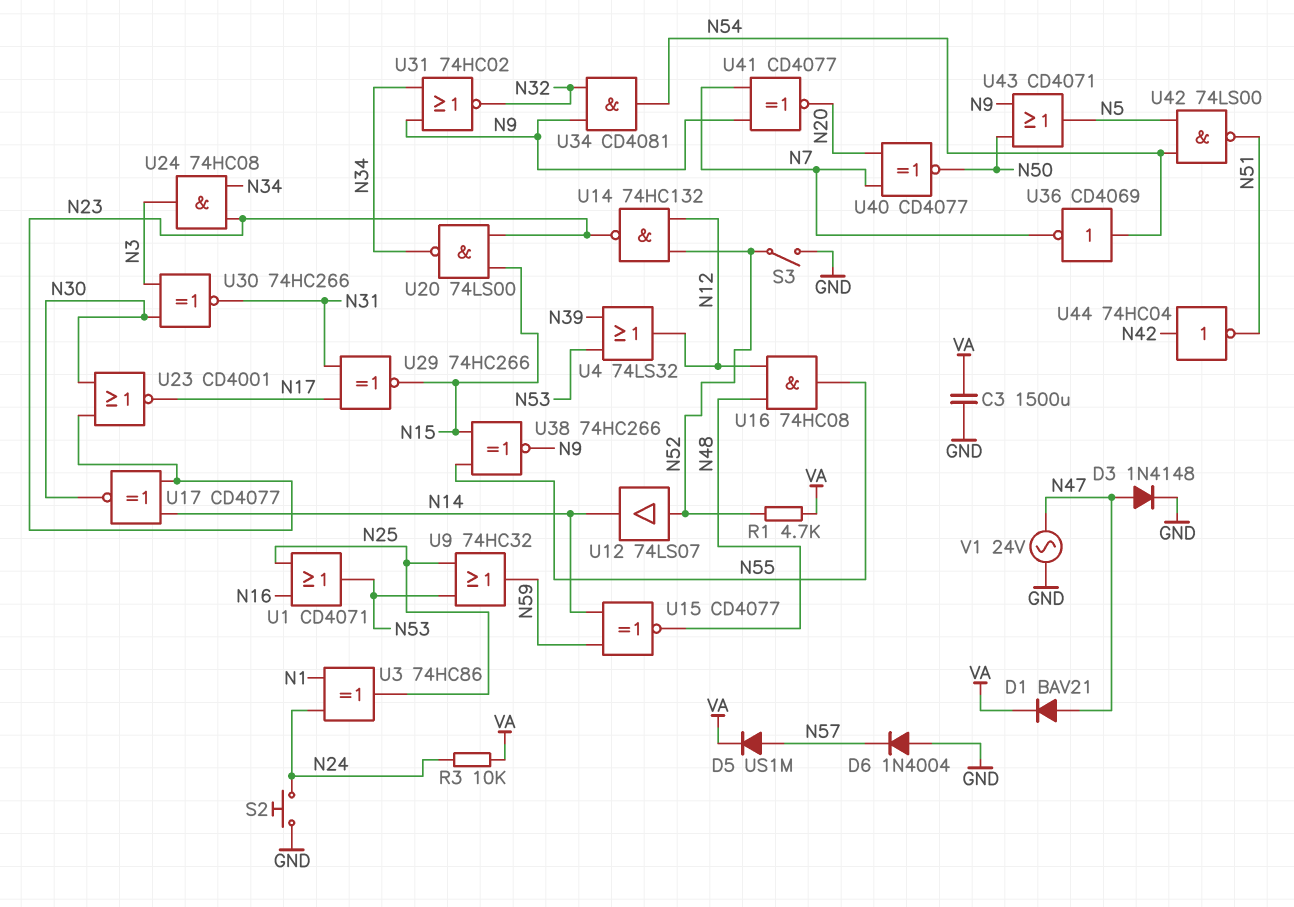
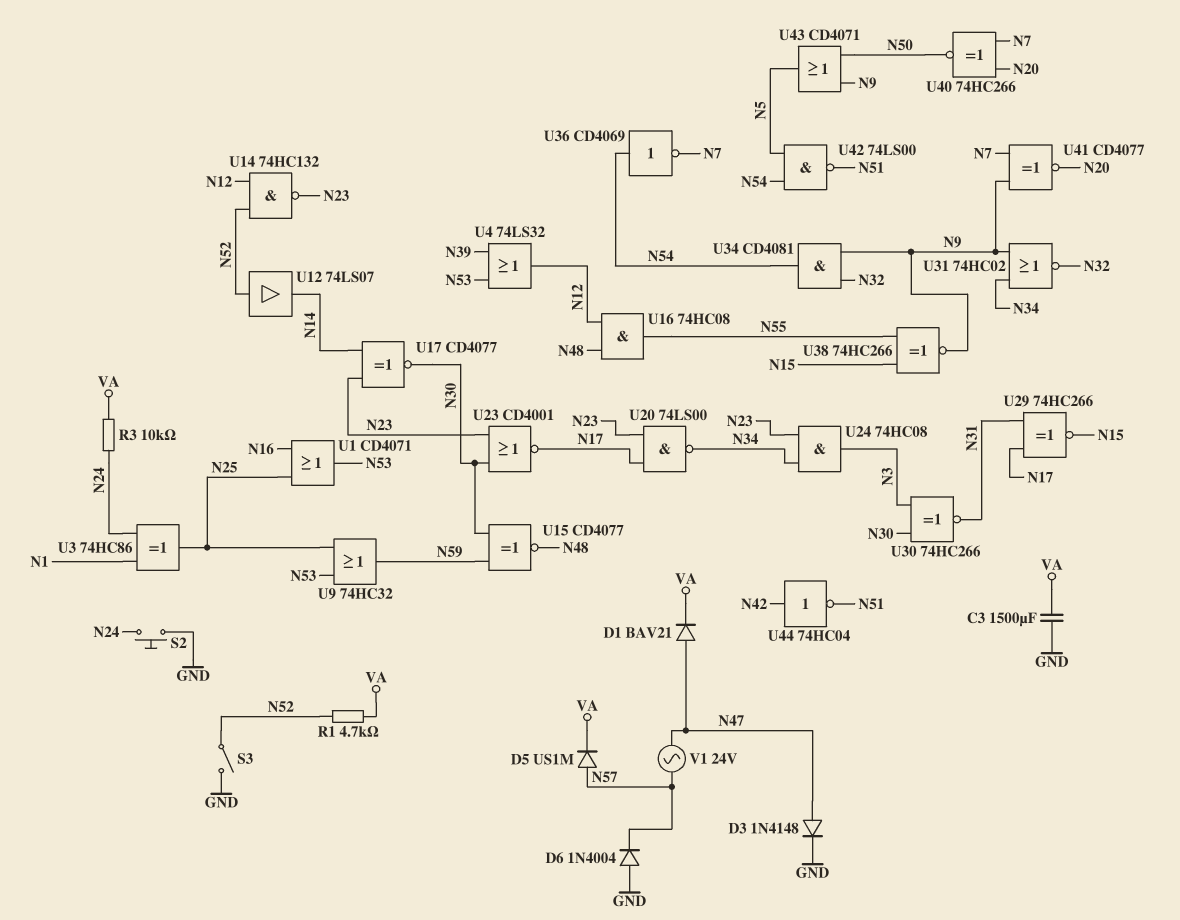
U15: XNOR CD4077 (in N14, in N59, out N48) -> XNOR CD4077 (in N30, in N59, out N48)
U20: NAND 74LS00 (in N15, in N23, out N34) -> NAND 74LS00 (in N17, in N23, out N34)
U40: XNOR CD4077 (in N7, in N20, out N50) -> XNOR 74HC266 (in N7, in N20, out N50)
V1: AC 24V (GND, N47) -> AC 24V (N47, N57)

